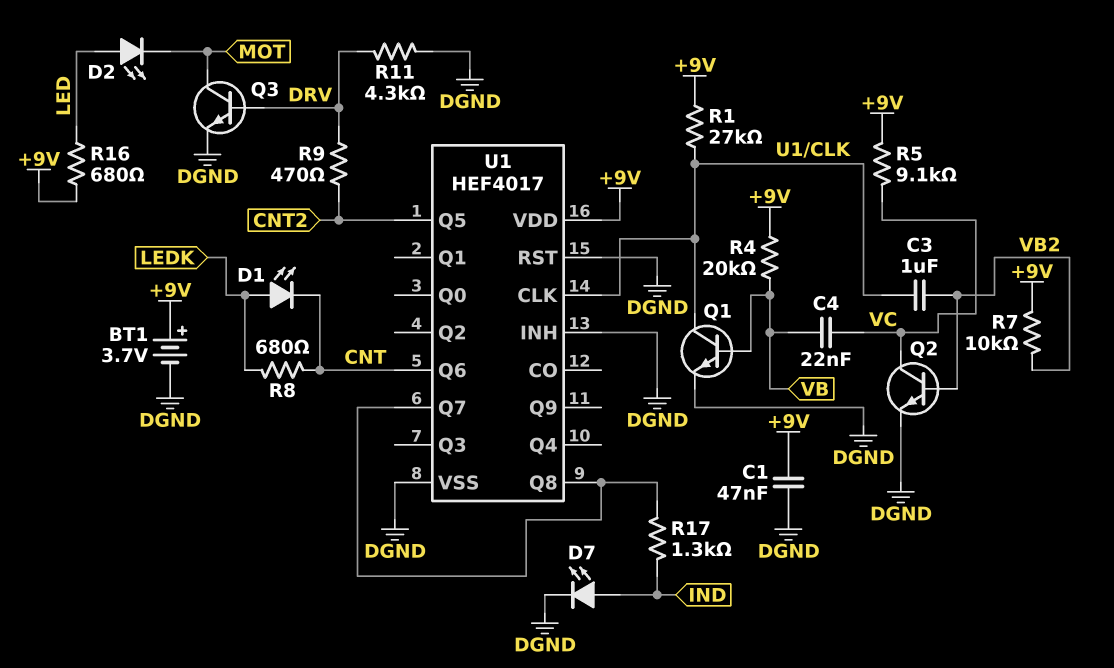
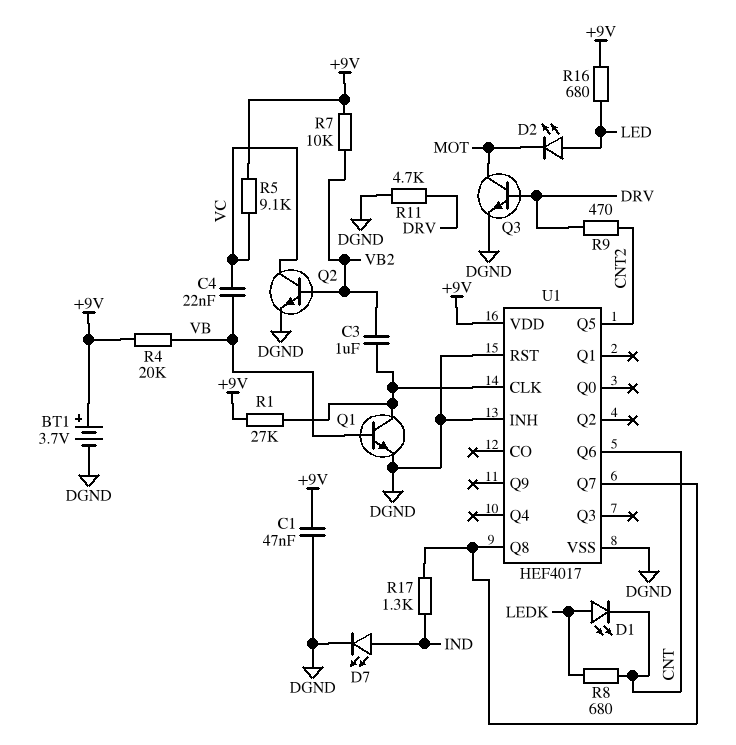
R11: 4.3k (DGND, DRV) -> 4.7k (DGND, DRV)

